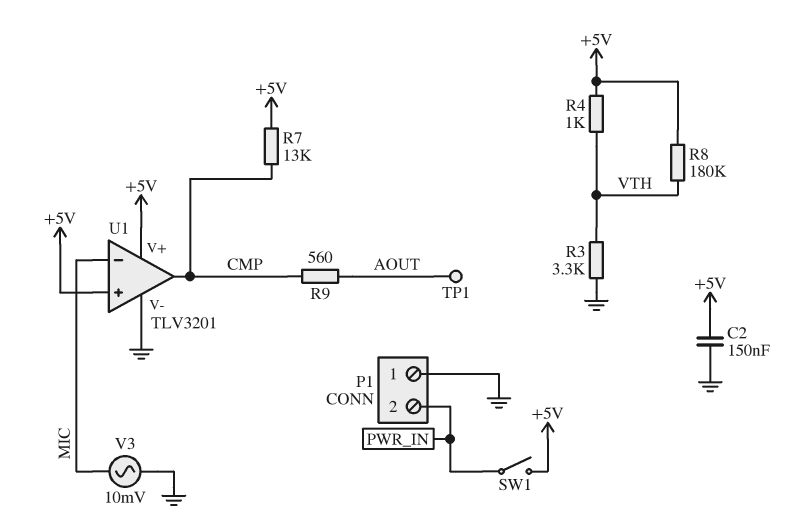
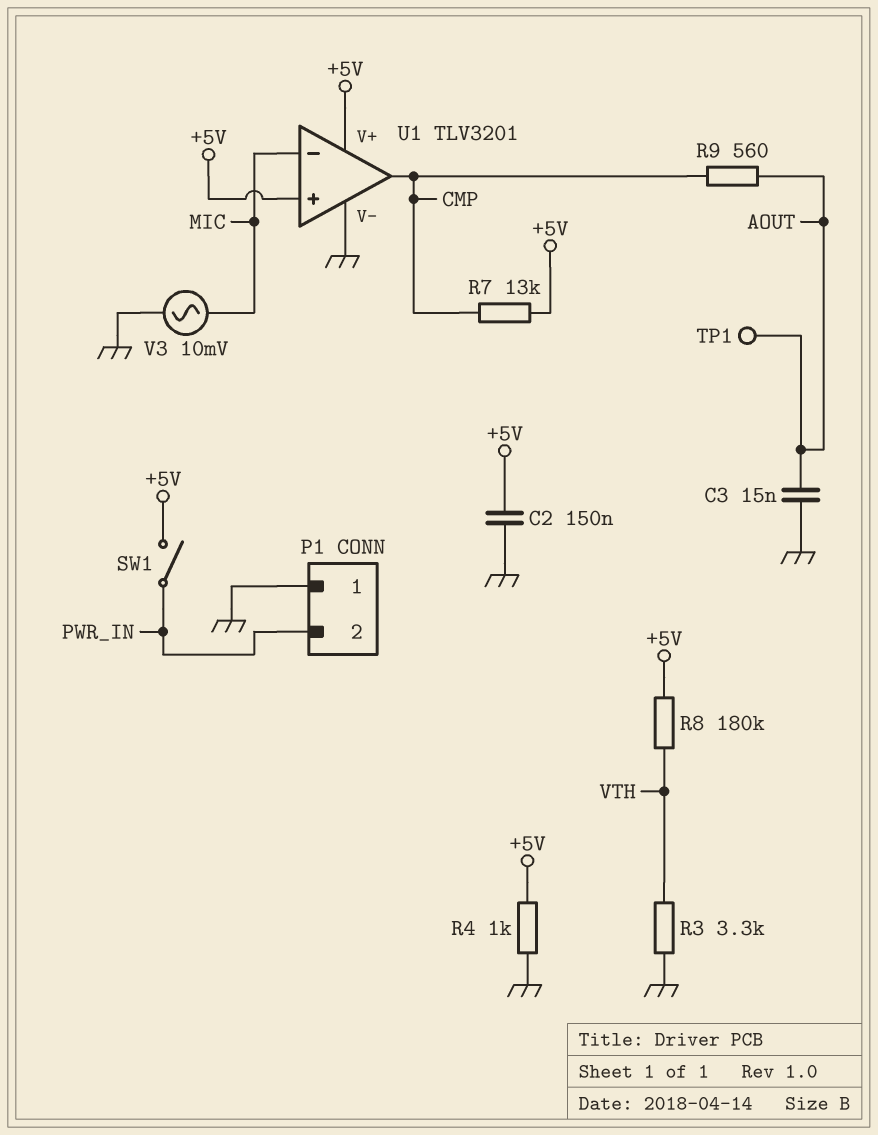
C3: none -> 15nF (AOUT, GND)
R4: 1k (+5V, VTH) -> 1k (+5V, GND)

